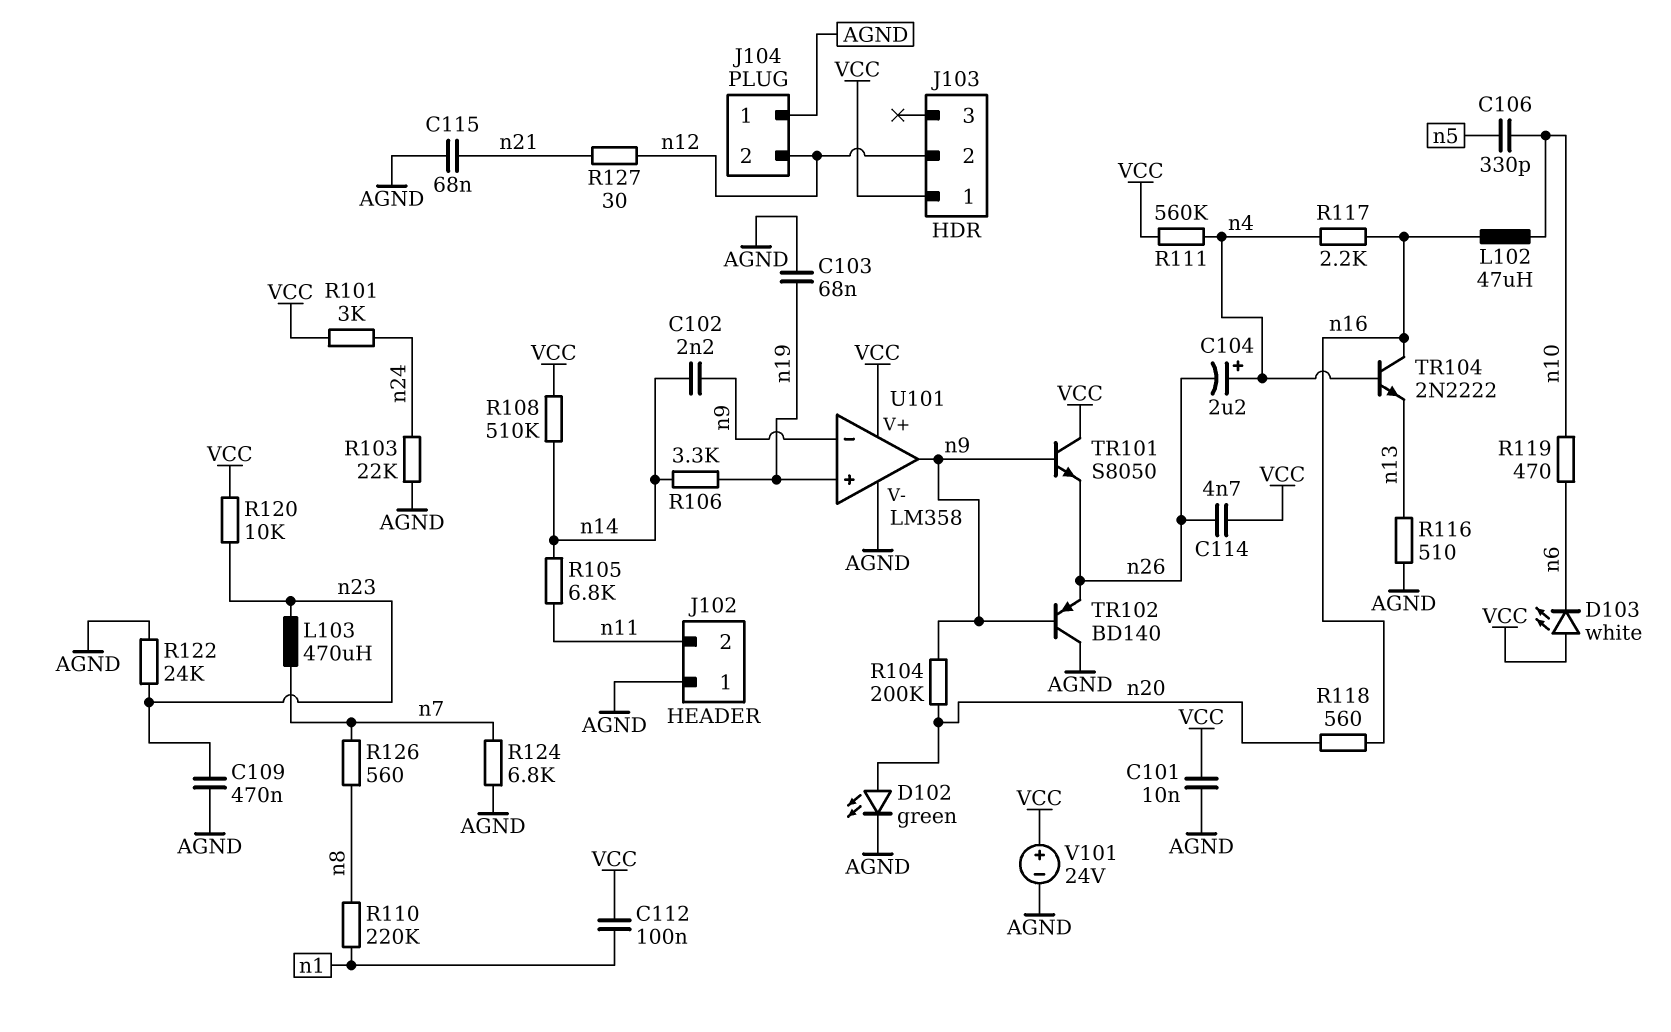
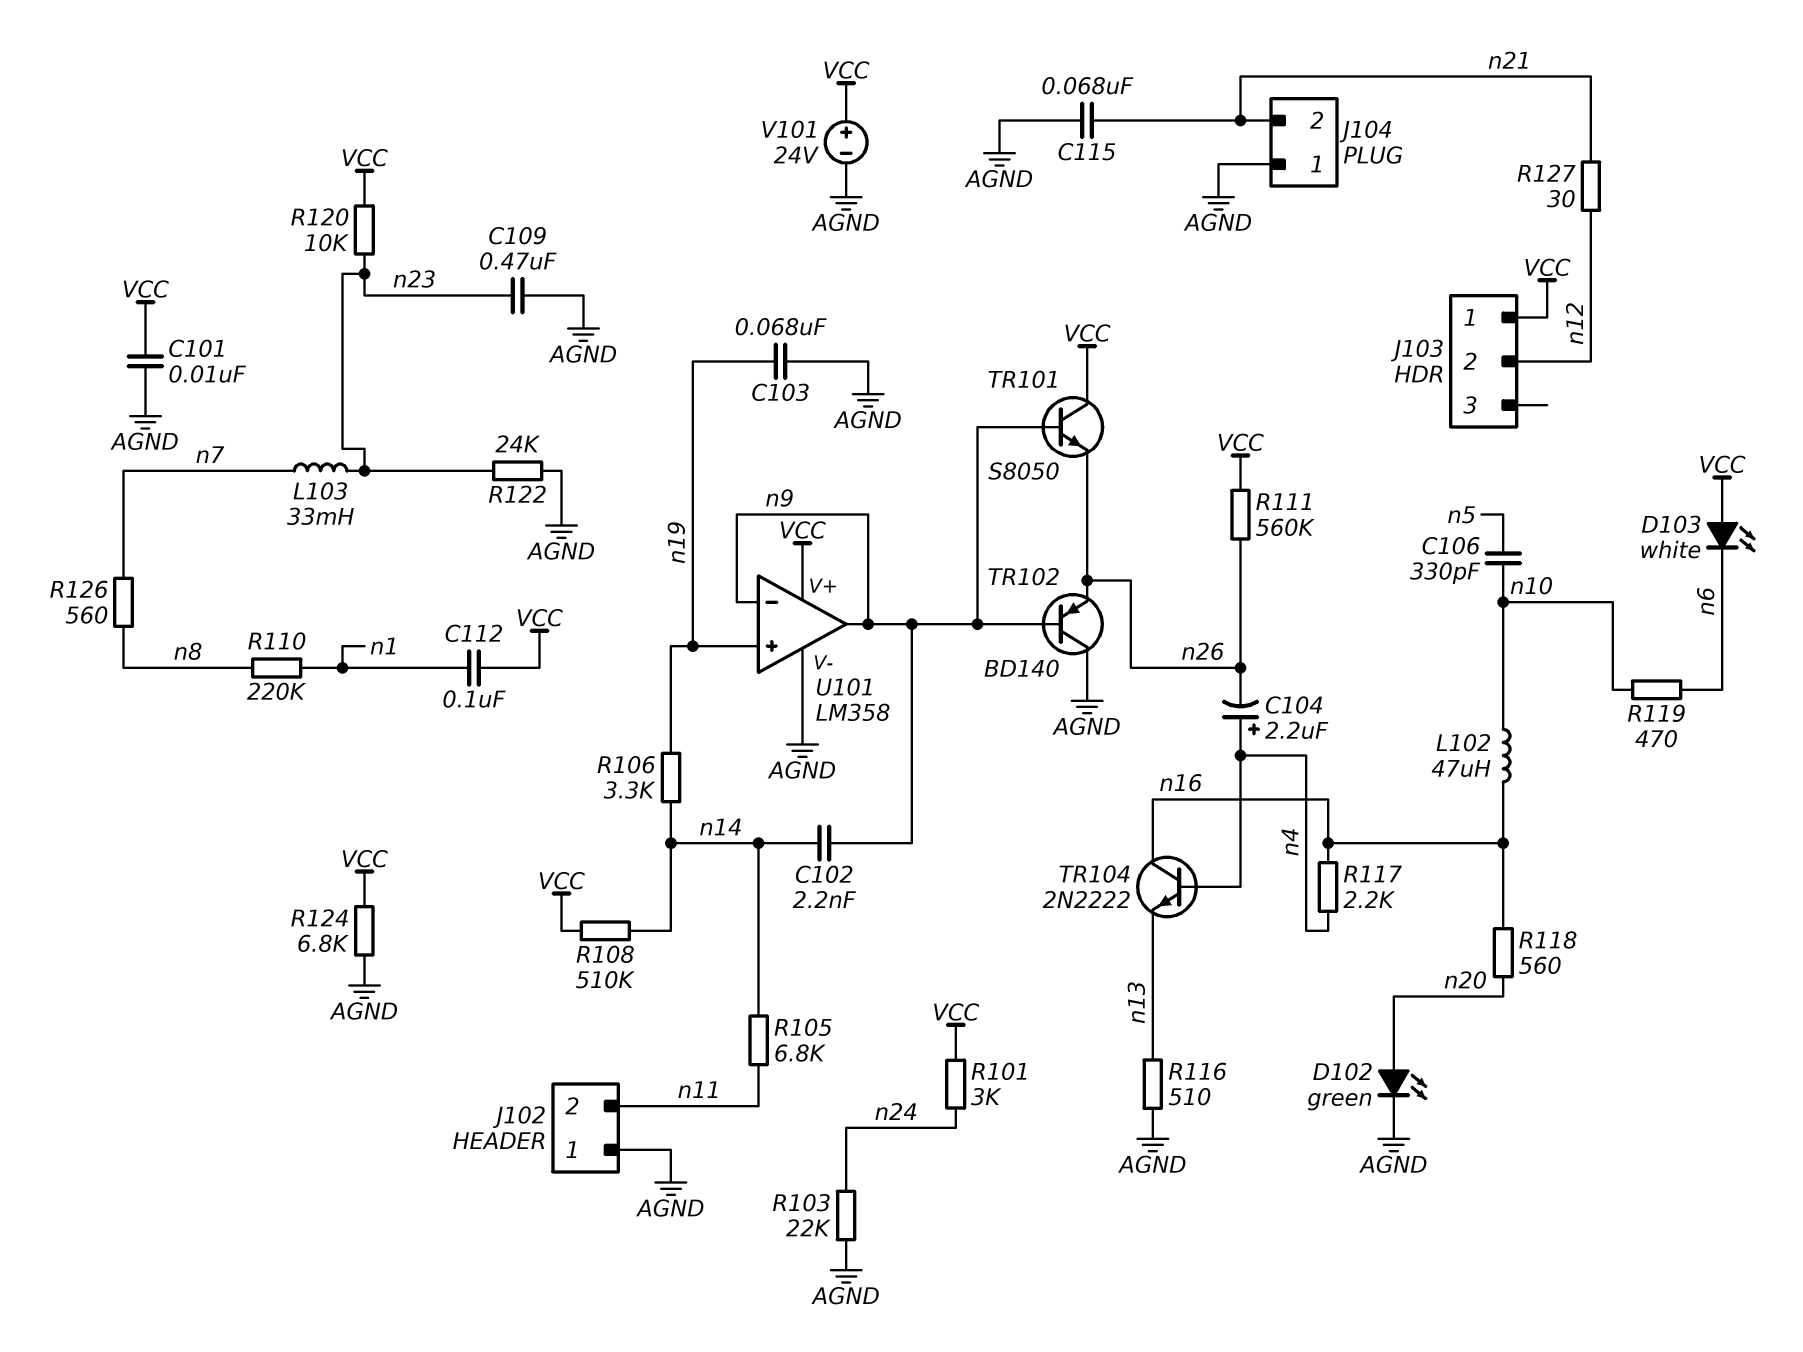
C114: 4.7nF (VCC, n26) -> none
J104 pin 2: n12 -> n21
L103: 470uH (n7, n23) -> 33mH (n7, n23)
R104: 200k (n9, n20) -> none
R111: 560k (VCC, n4) -> 560k (VCC, n26)
R124: 6.8k (AGND, n7) -> 6.8k (AGND, VCC)

